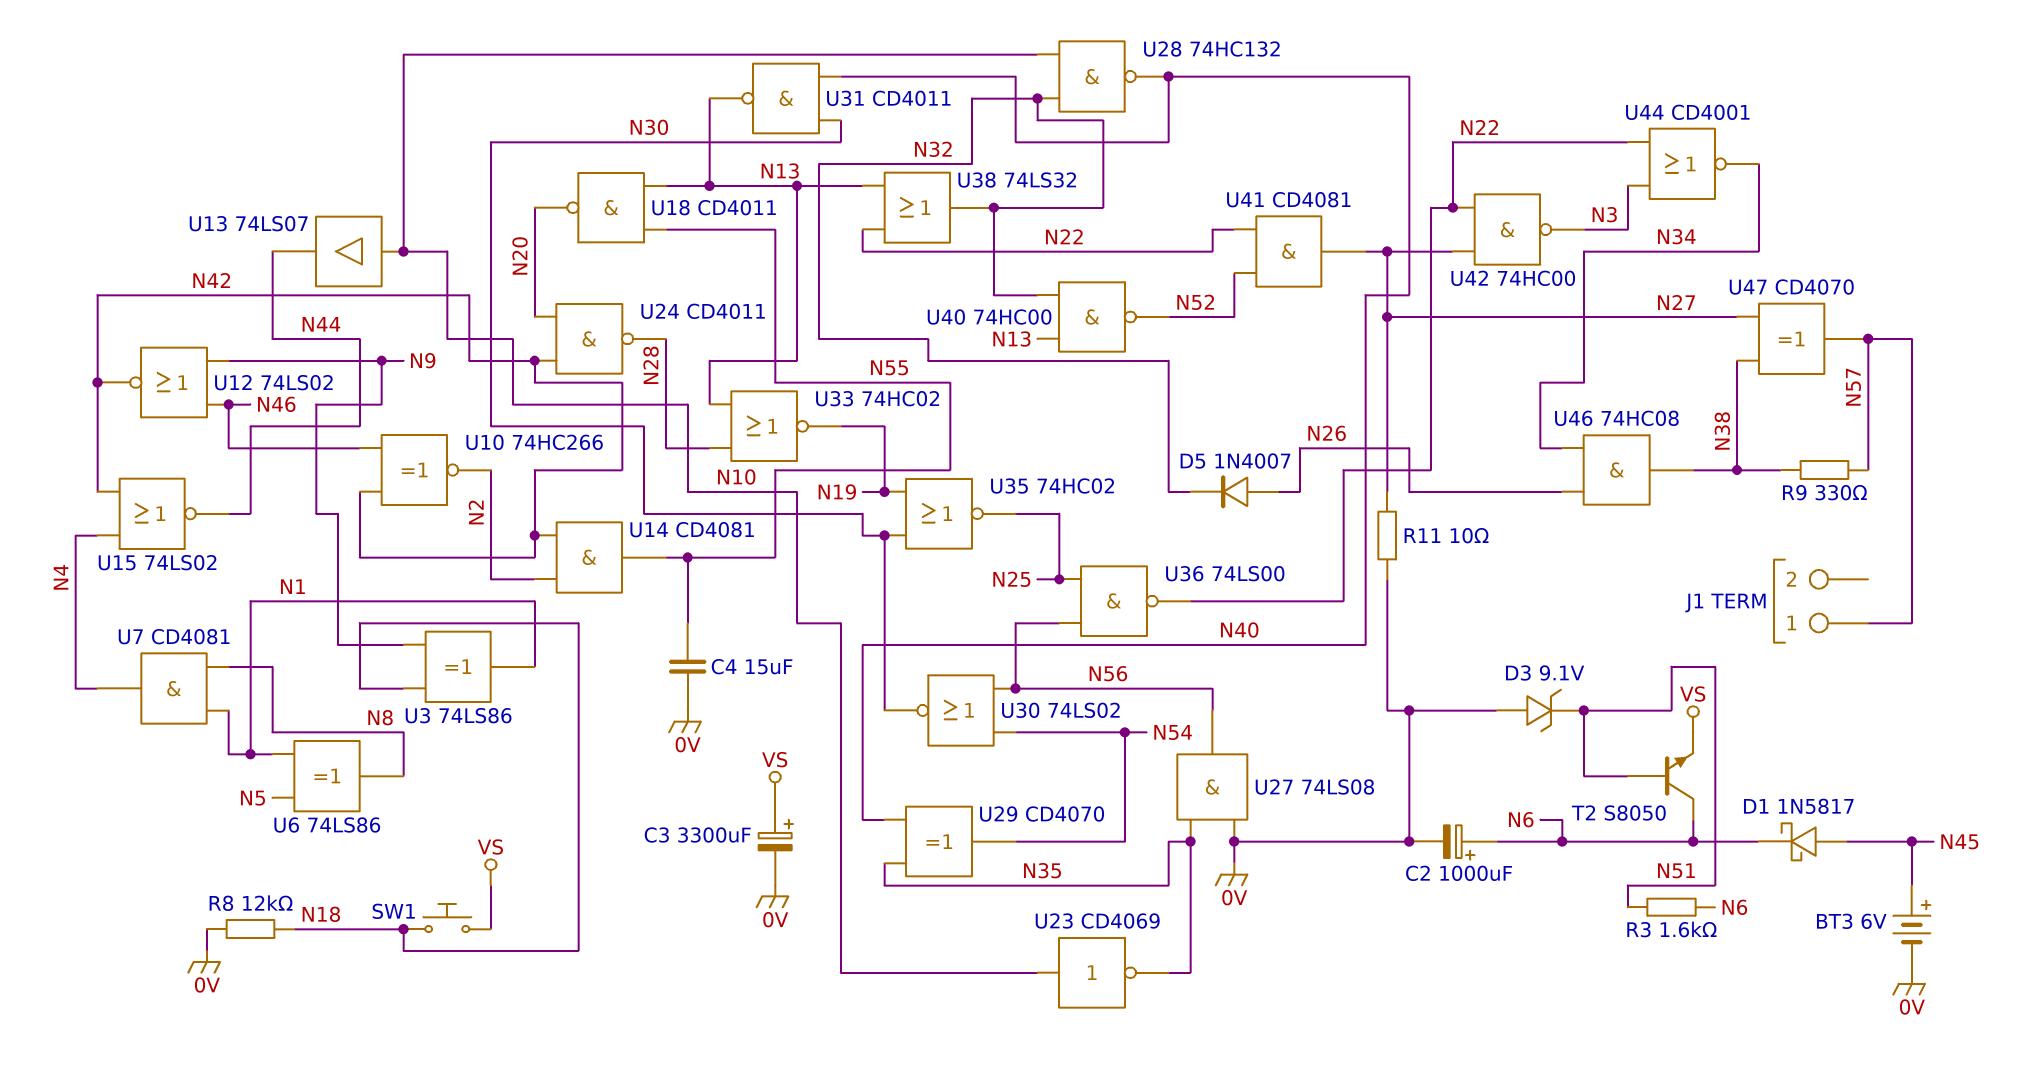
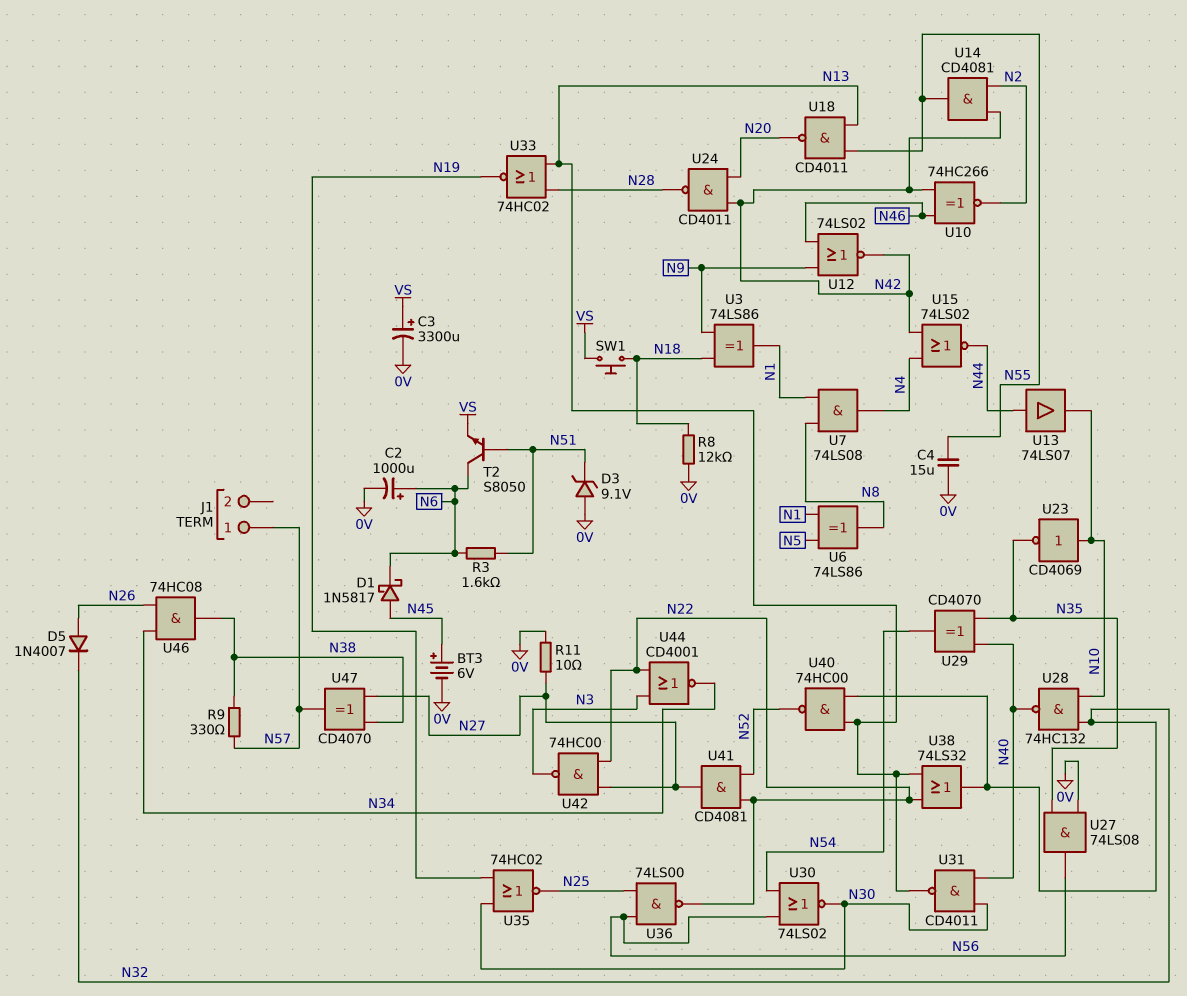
U7: AND CD4081 (in N1, in N8, out N4) -> AND 74LS08 (in N1, in N8, out N4)
U13: buffer 74LS07 (in N10, out N44) -> buffer 74LS07 (in N44, out N10)

